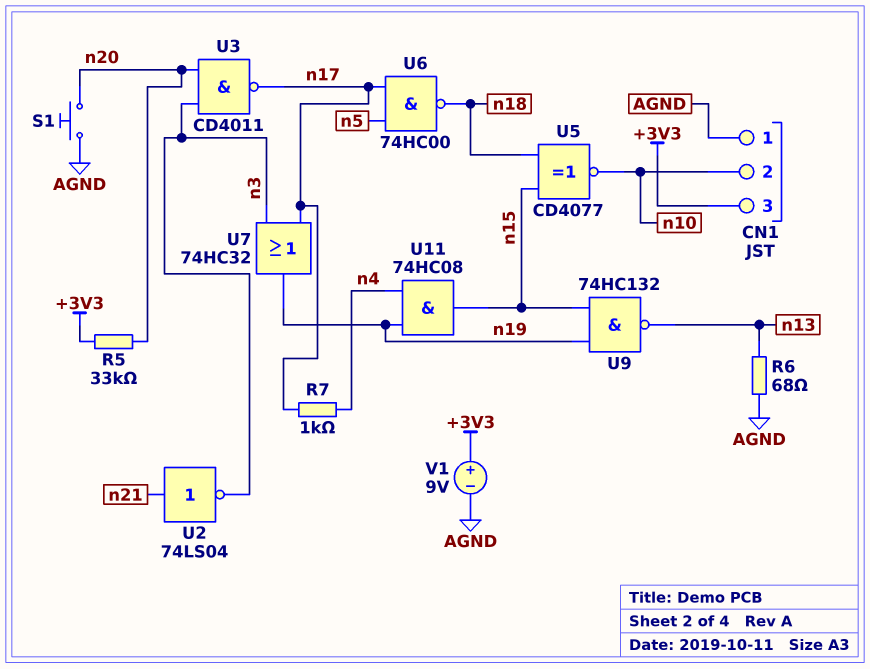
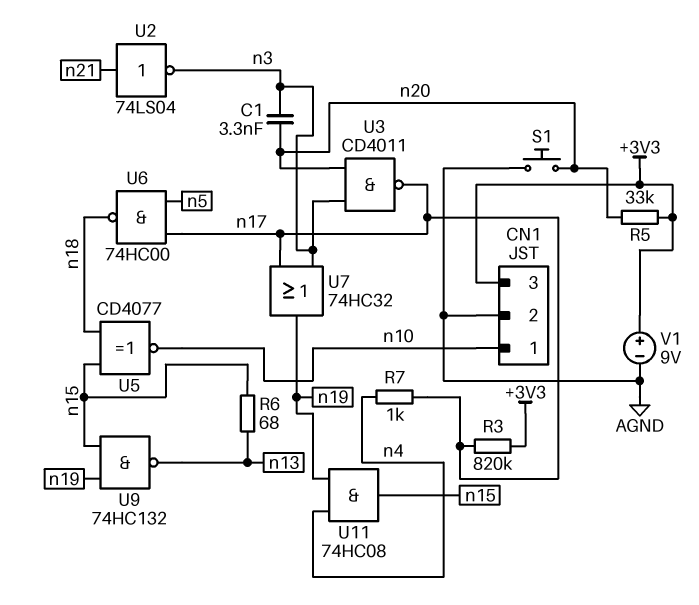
C1: none -> 3.3nF (n3, n20)
CN1 pin 1: AGND -> n10
CN1 pin 2: n10 -> AGND
R3: none -> 820k (+3V3, n17)
R6: 68 (AGND, n13) -> 68 (n13, n15)

